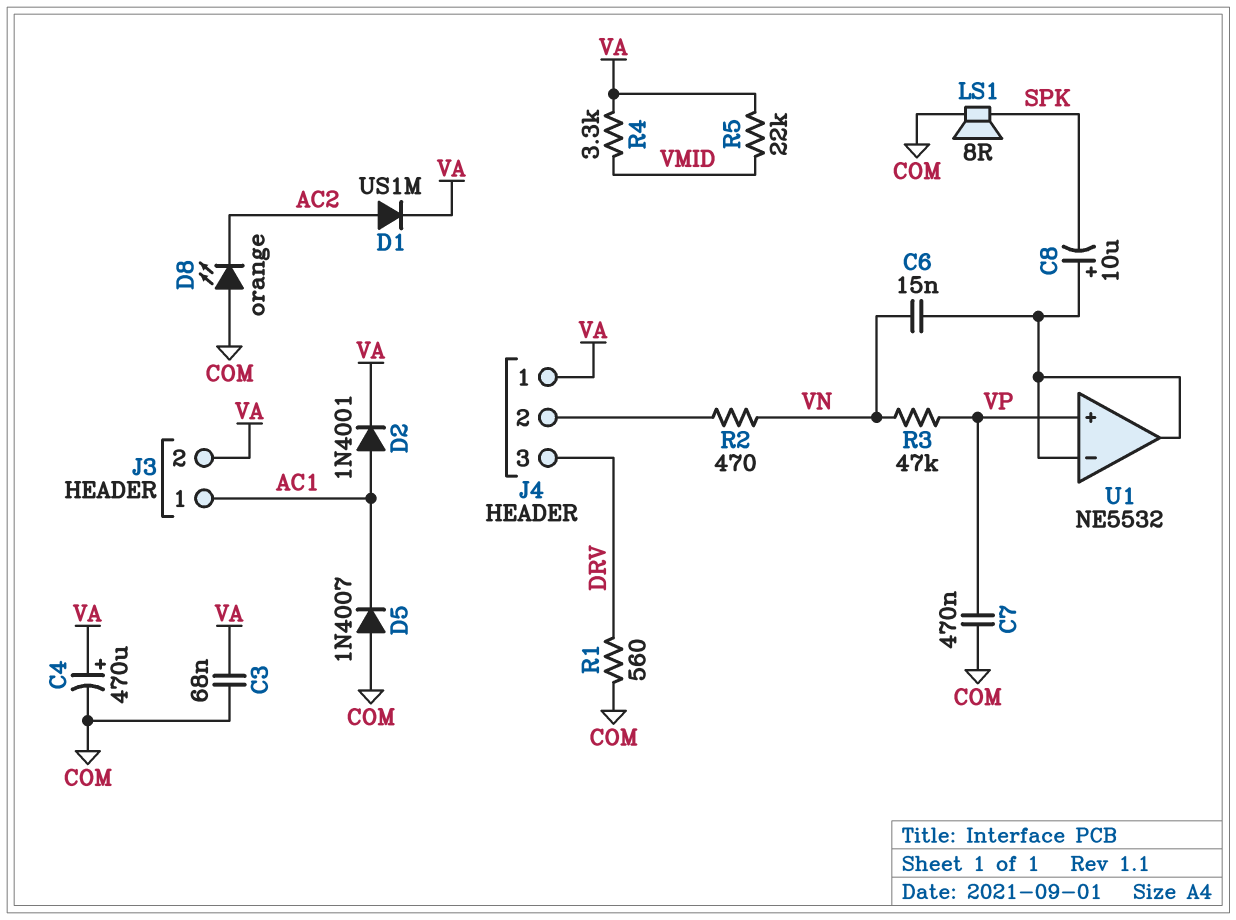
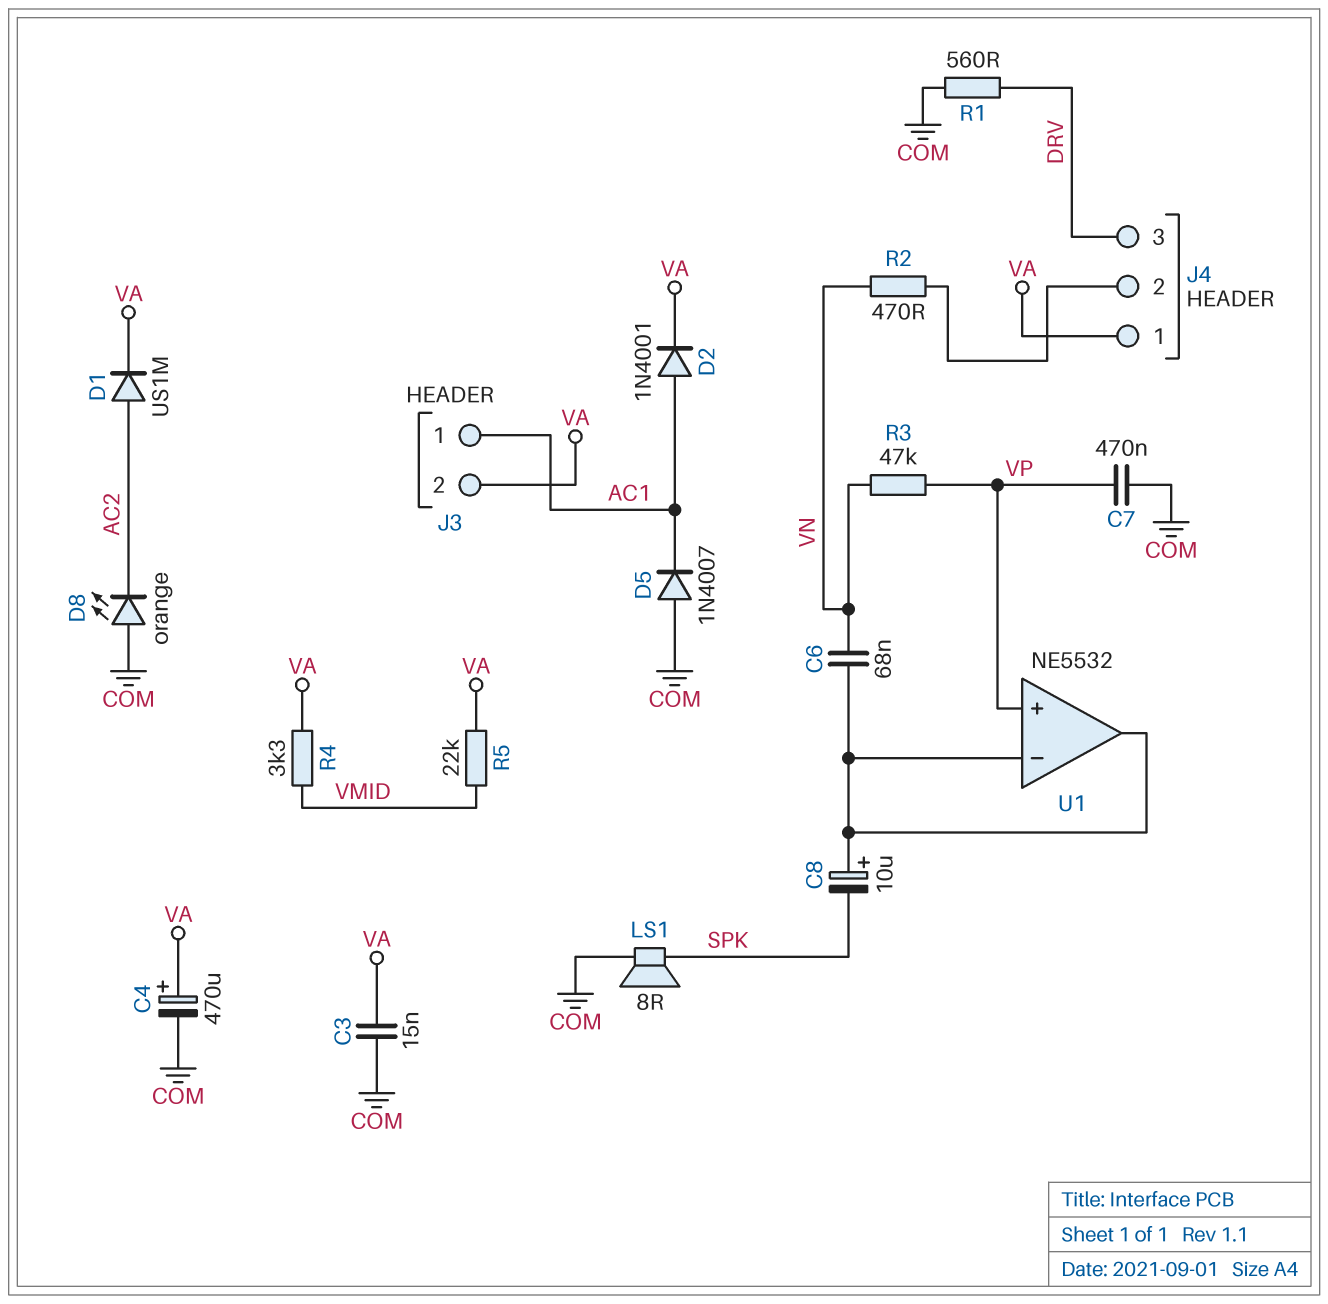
C3: 68nF (COM, VA) -> 15nF (COM, VA)
C6: 15nF (U1/in-, VN) -> 68nF (U1/in-, VN)

